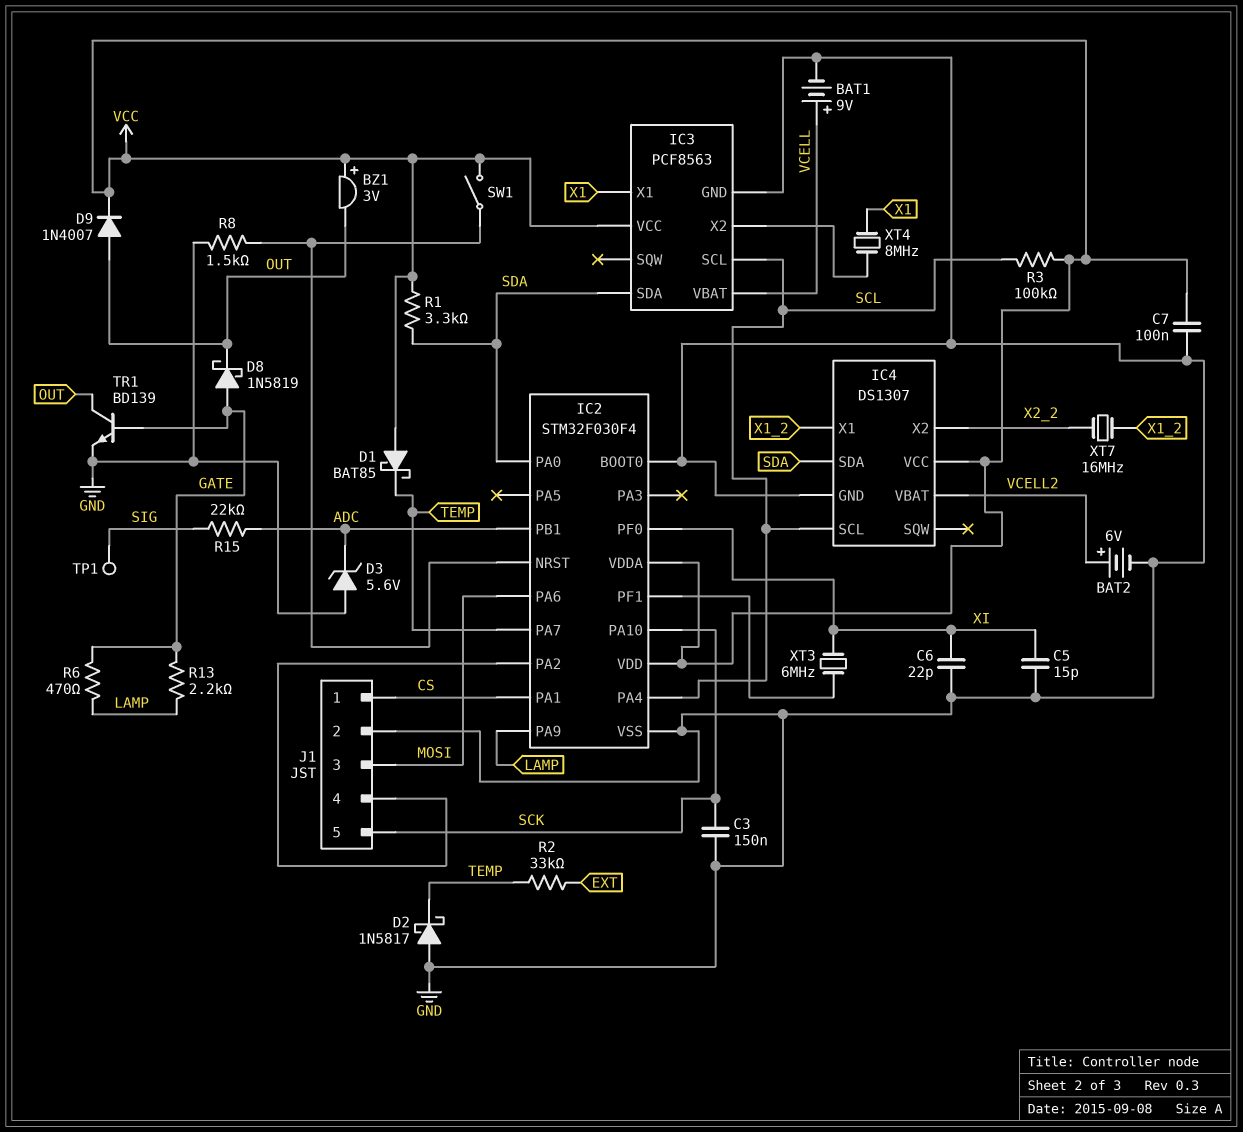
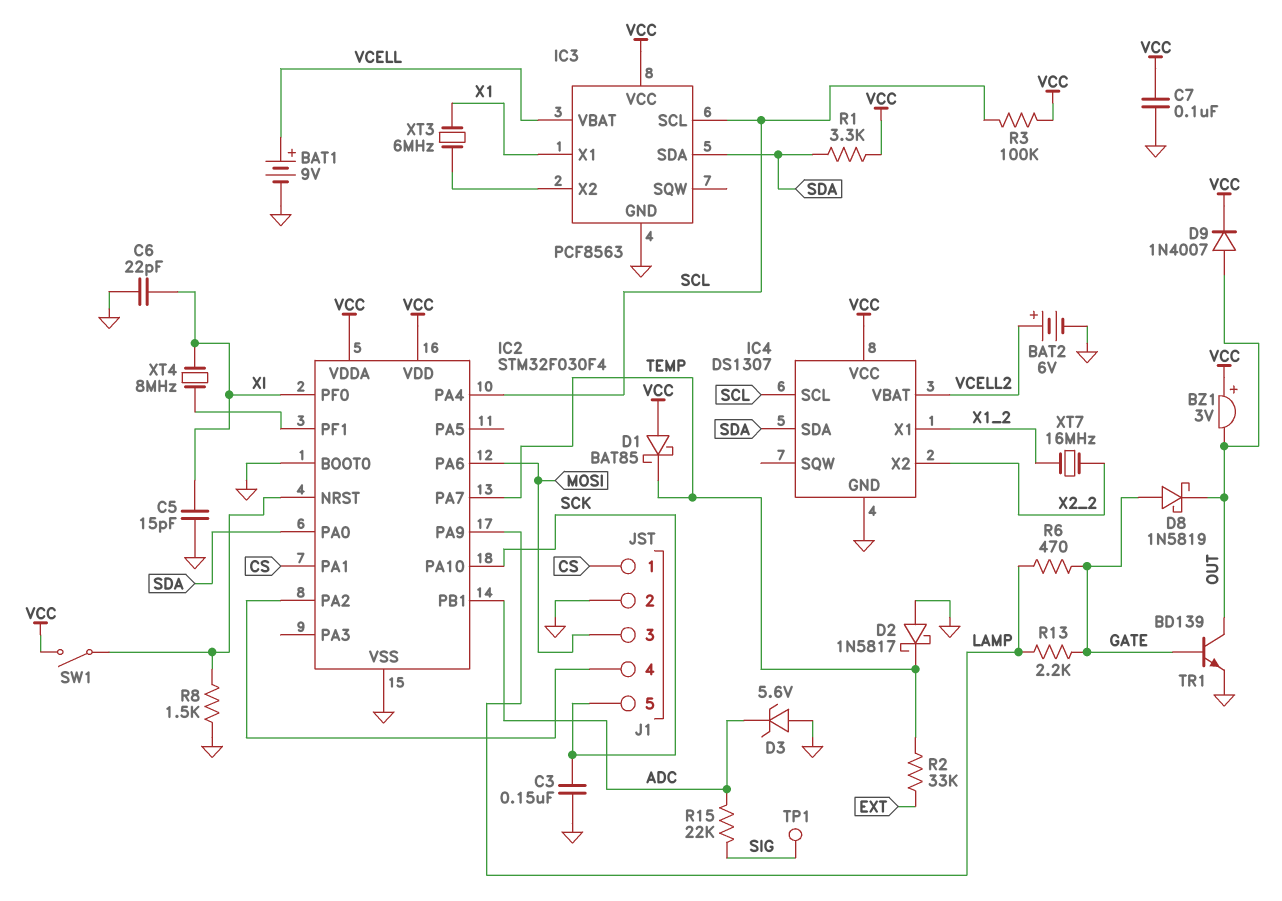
XT3: 6MHz (IC2/PF1, XI) -> 6MHz (IC3/X2, X1)
XT4: 8MHz (IC3/X2, X1) -> 8MHz (IC2/PF1, XI)

